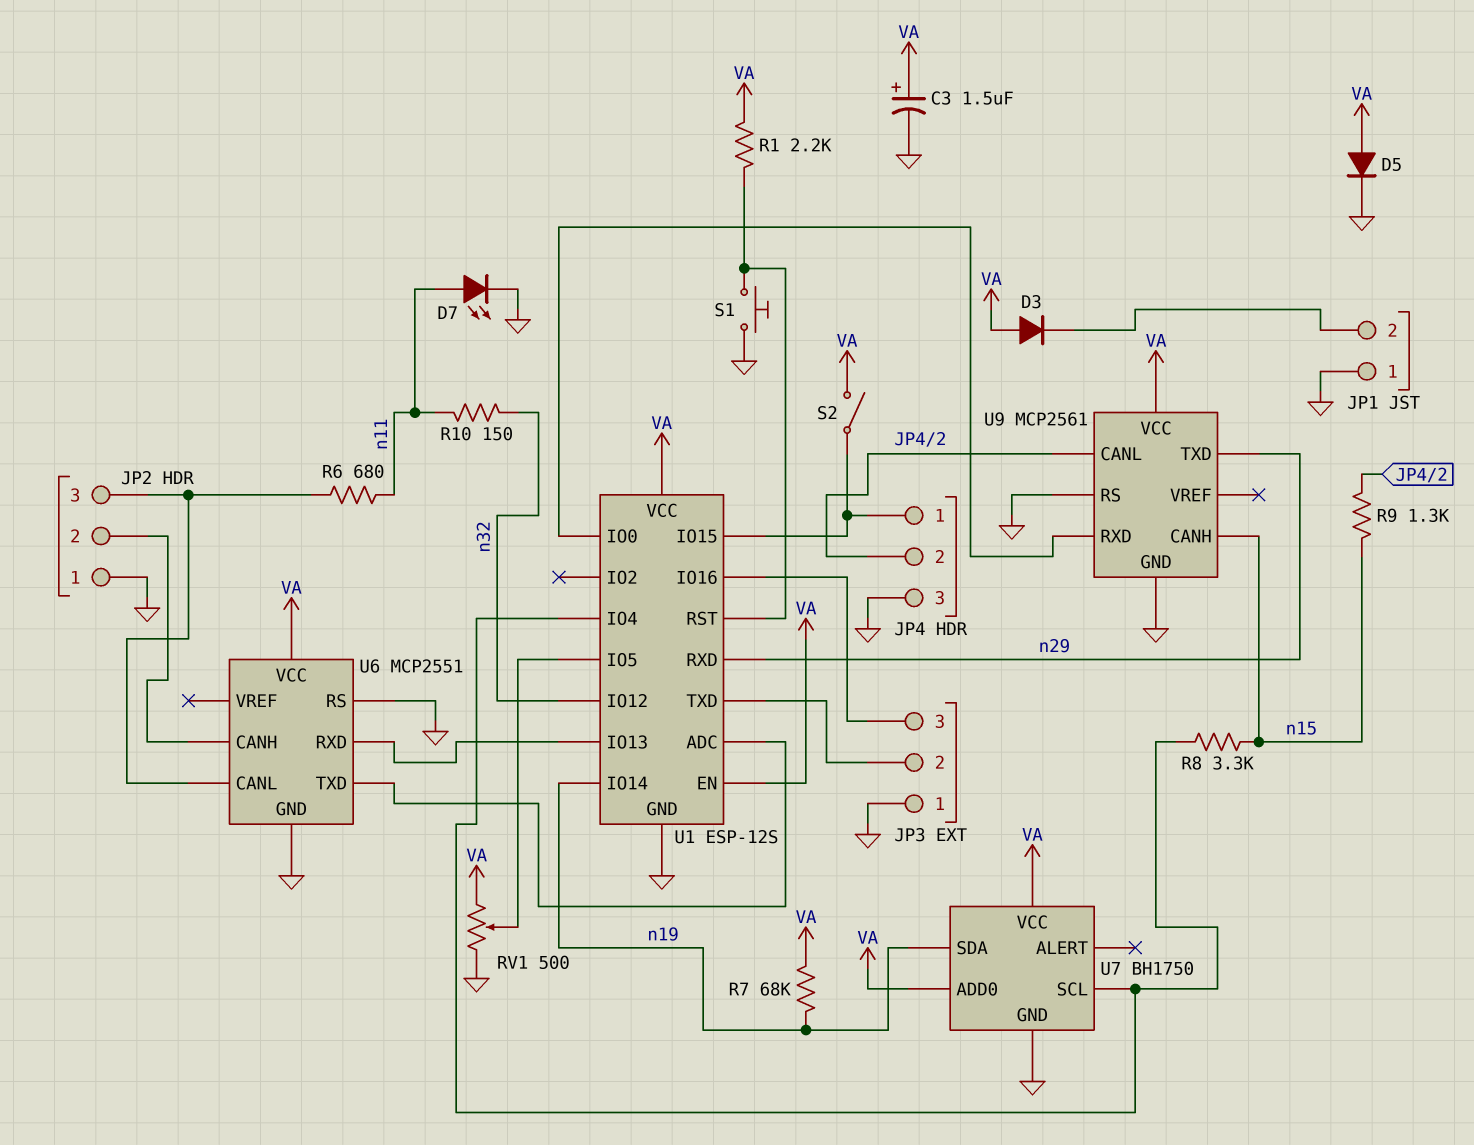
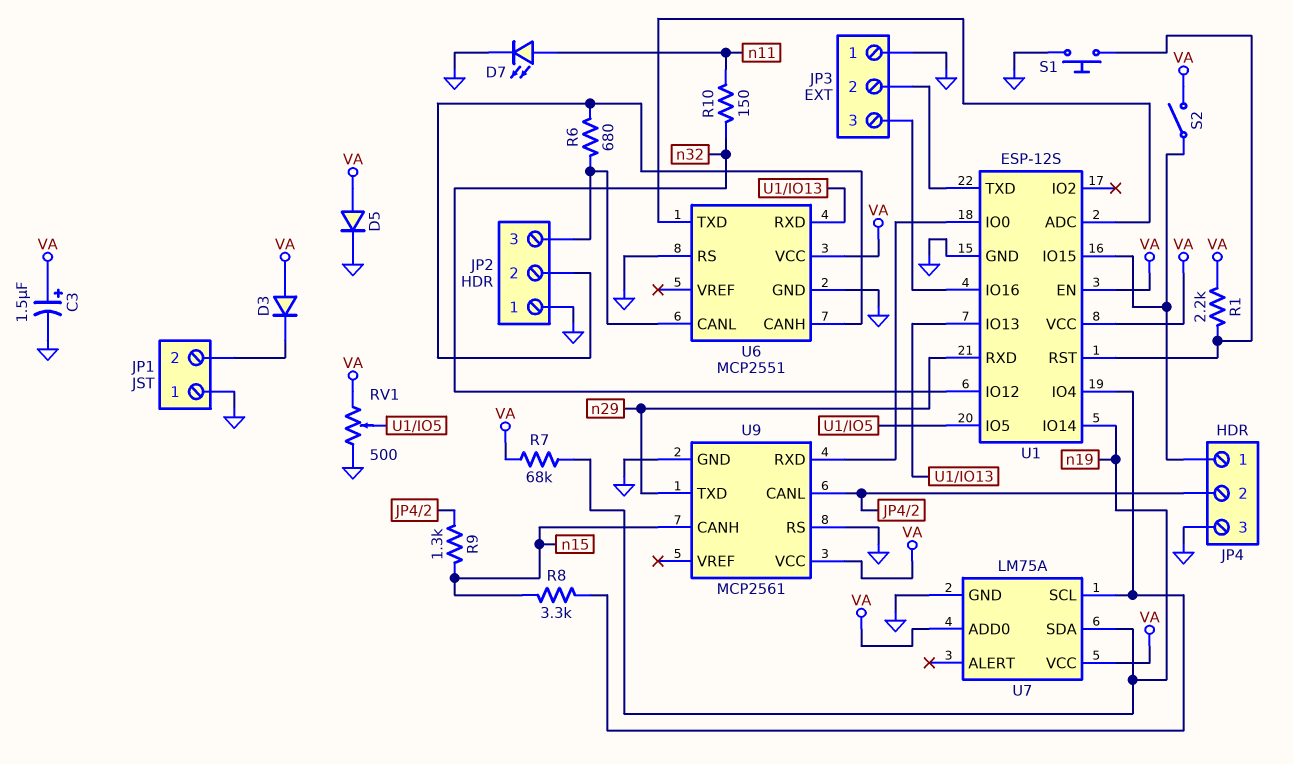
R6: 680 (JP2/3, n11) -> 680 (JP2/2, JP2/3)
U7: BH1750 -> LM75A

